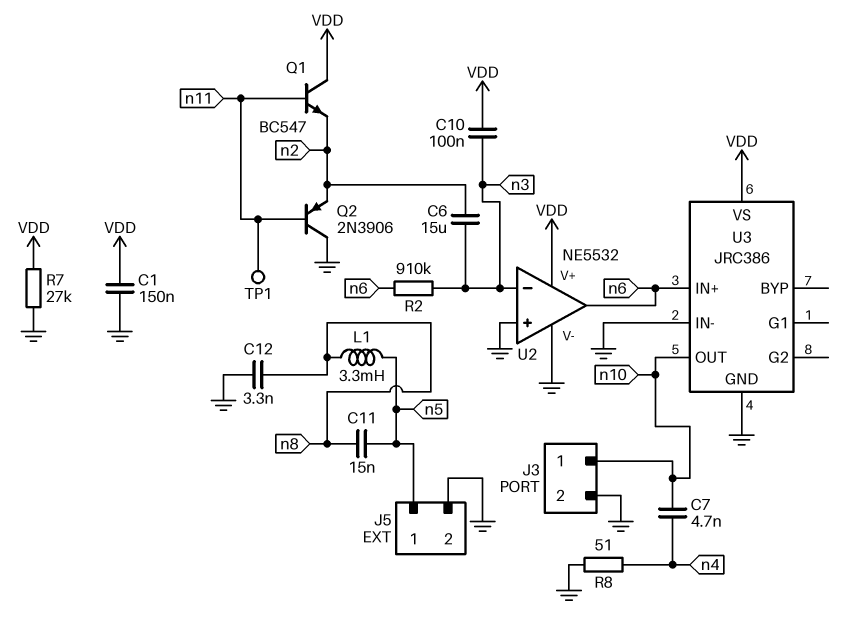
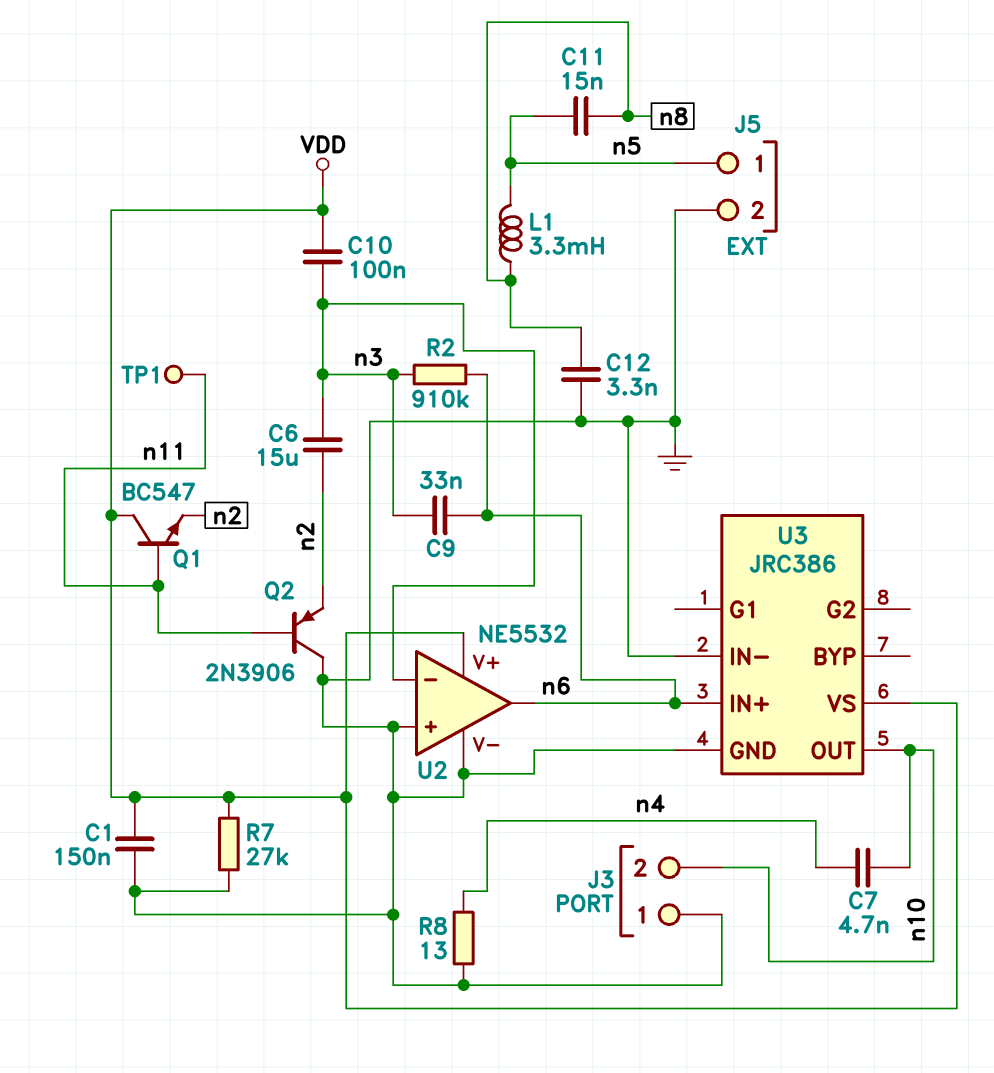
C9: none -> 33nF (n3, n6)
J3 pin 1: n10 -> GND
J3 pin 2: GND -> n10
R8: 51 (GND, n4) -> 13 (GND, n4)

